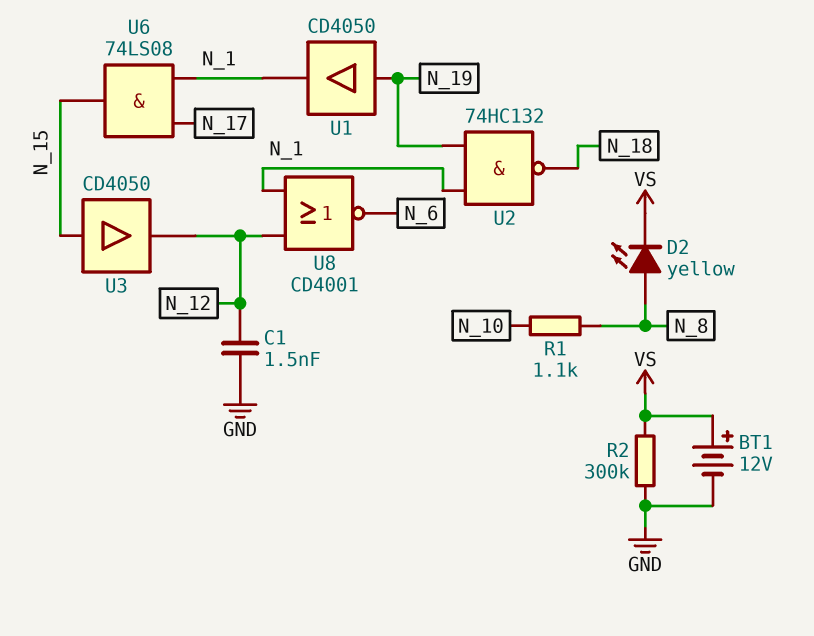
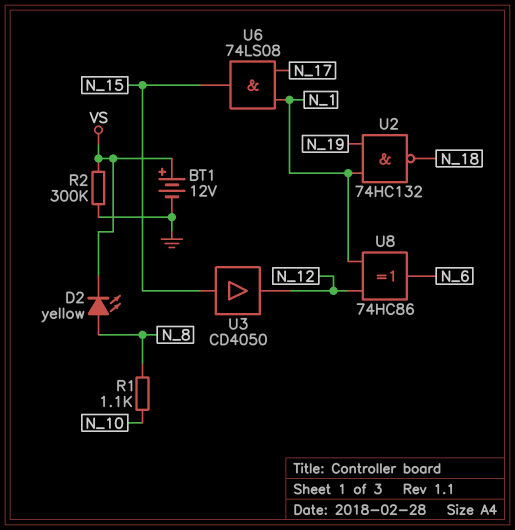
C1: 1.5nF (GND, N_12) -> none
U1: buffer CD4050 (in N_19, out N_1) -> none
U8: NOR CD4001 (in N_1, in N_12, out N_6) -> XOR 74HC86 (in N_1, in N_12, out N_6)

